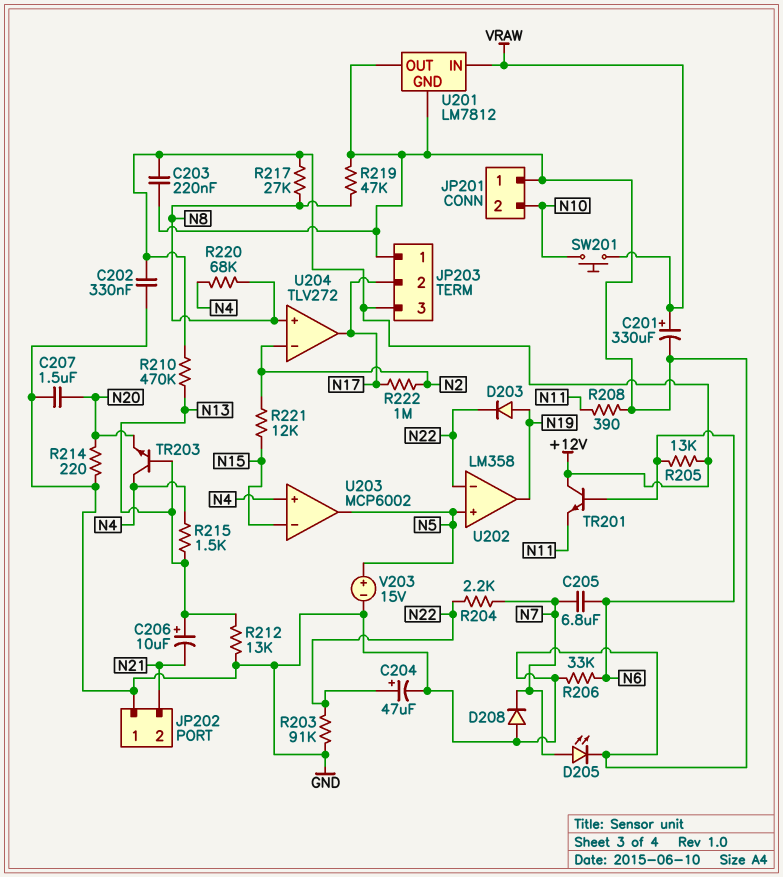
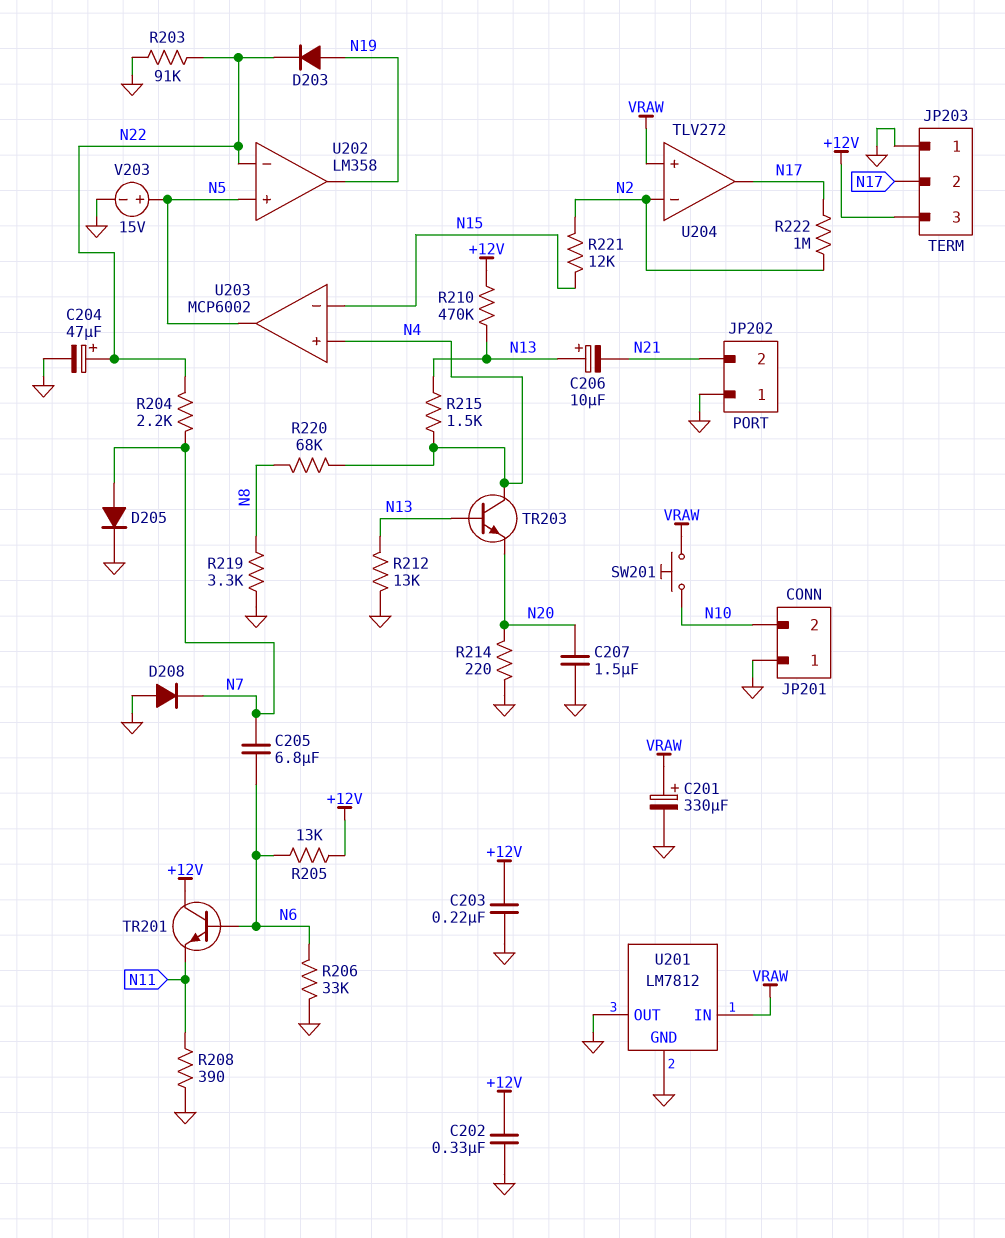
D205: LED (A N7, K GND) -> diode (A N7, K GND)
R217: 27k (+12V, N8) -> none
R219: 47k (GND, N8) -> 3.3k (GND, N8)
U204 pin in+: N8 -> VRAW

